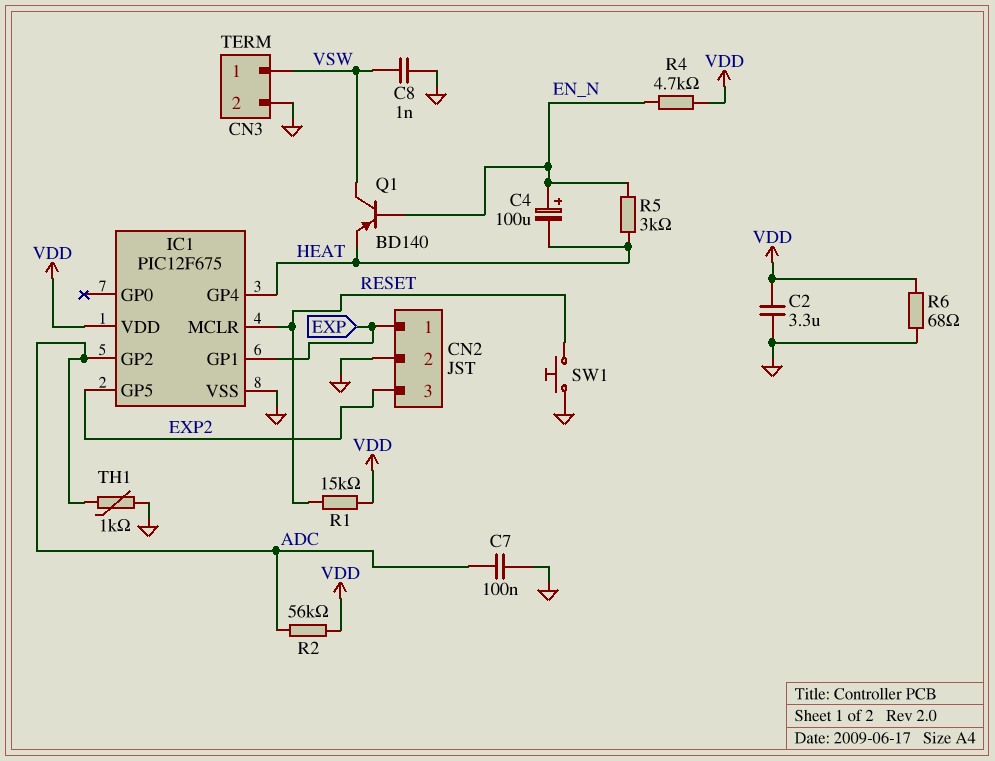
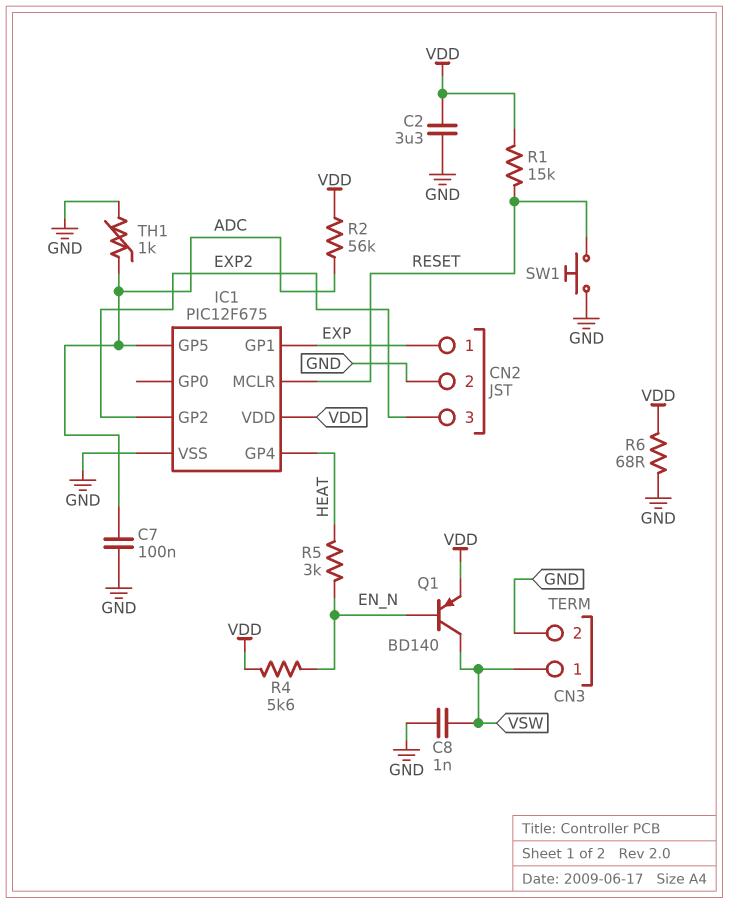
C4: 100uF (plus EN_N, minus HEAT) -> none
IC1 pin GP2: ADC -> EXP2
IC1 pin GP5: EXP2 -> ADC
Q1: PNP BD140 (B EN_N, C VSW, E HEAT) -> PNP BD140 (B EN_N, C VSW, E VDD)
R4: 4.7k (EN_N, VDD) -> 5.6k (EN_N, VDD)

